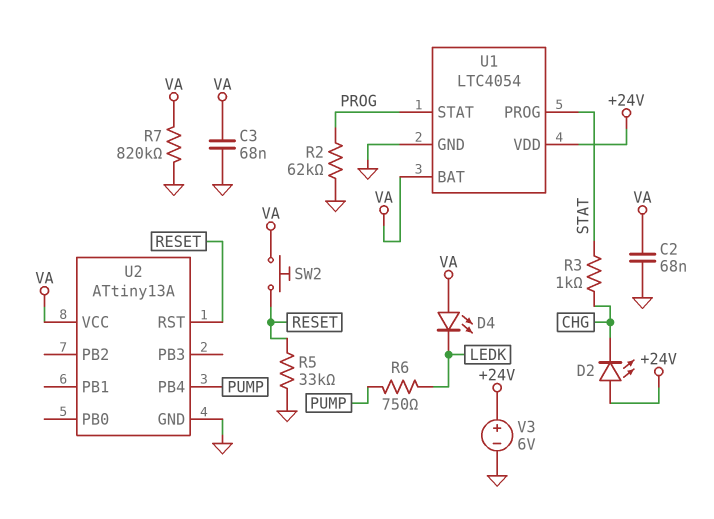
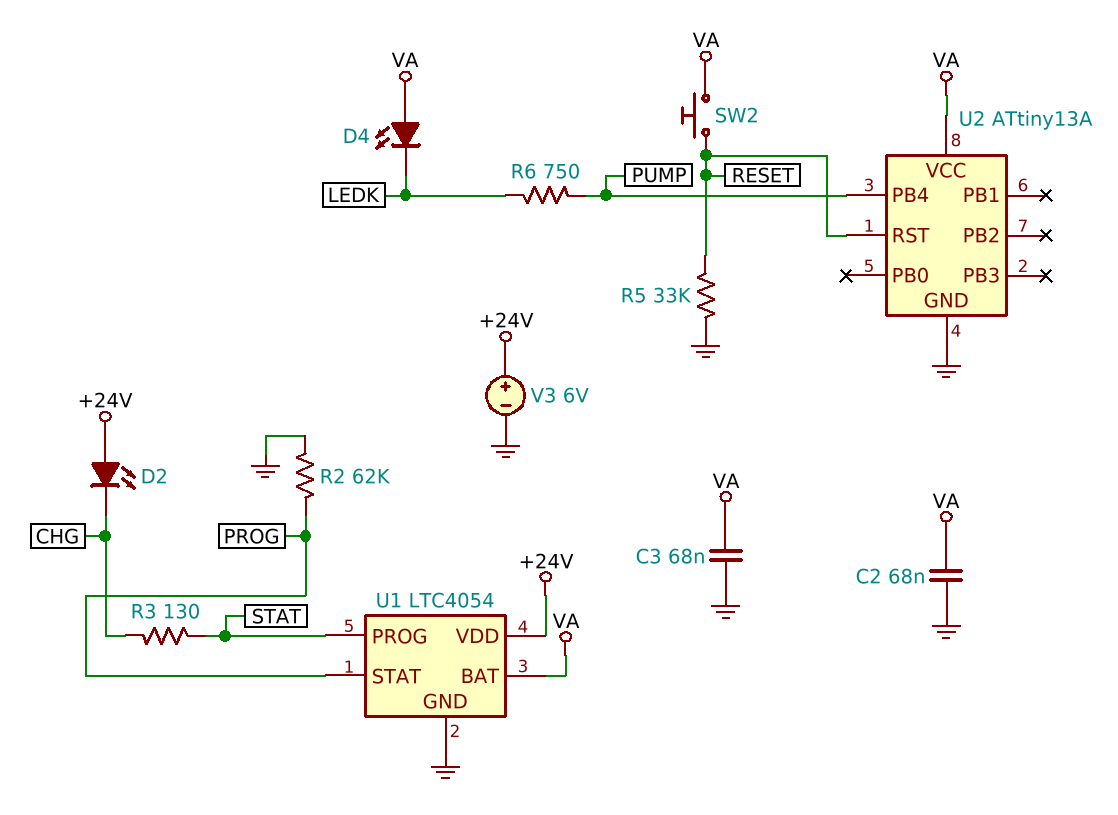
R3: 1k (CHG, STAT) -> 130 (CHG, STAT)
R7: 820k (GND, VA) -> none

